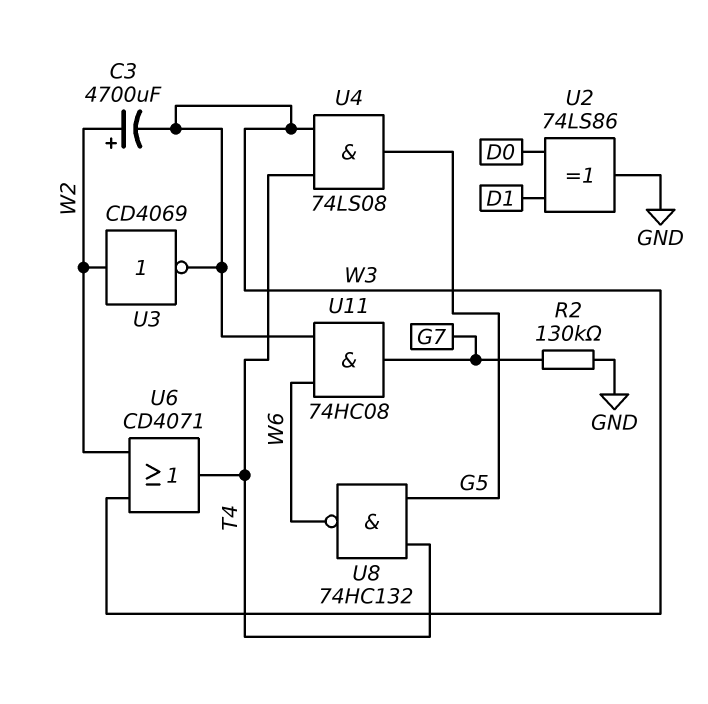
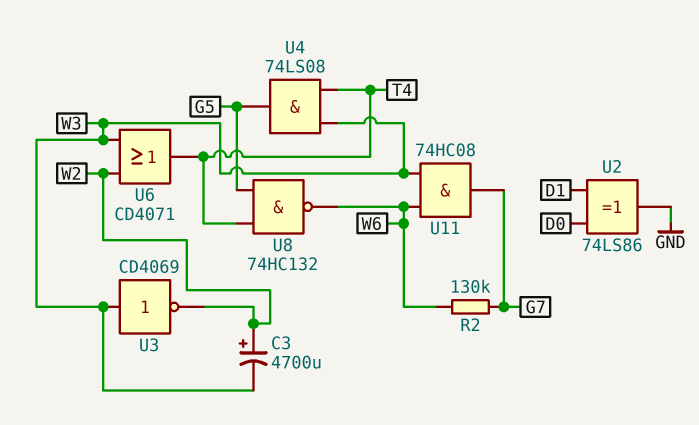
R2: 130k (G7, GND) -> 130k (G7, W6)
U3: NOT CD4069 (in W2, out W3) -> NOT CD4069 (in W3, out W2)

